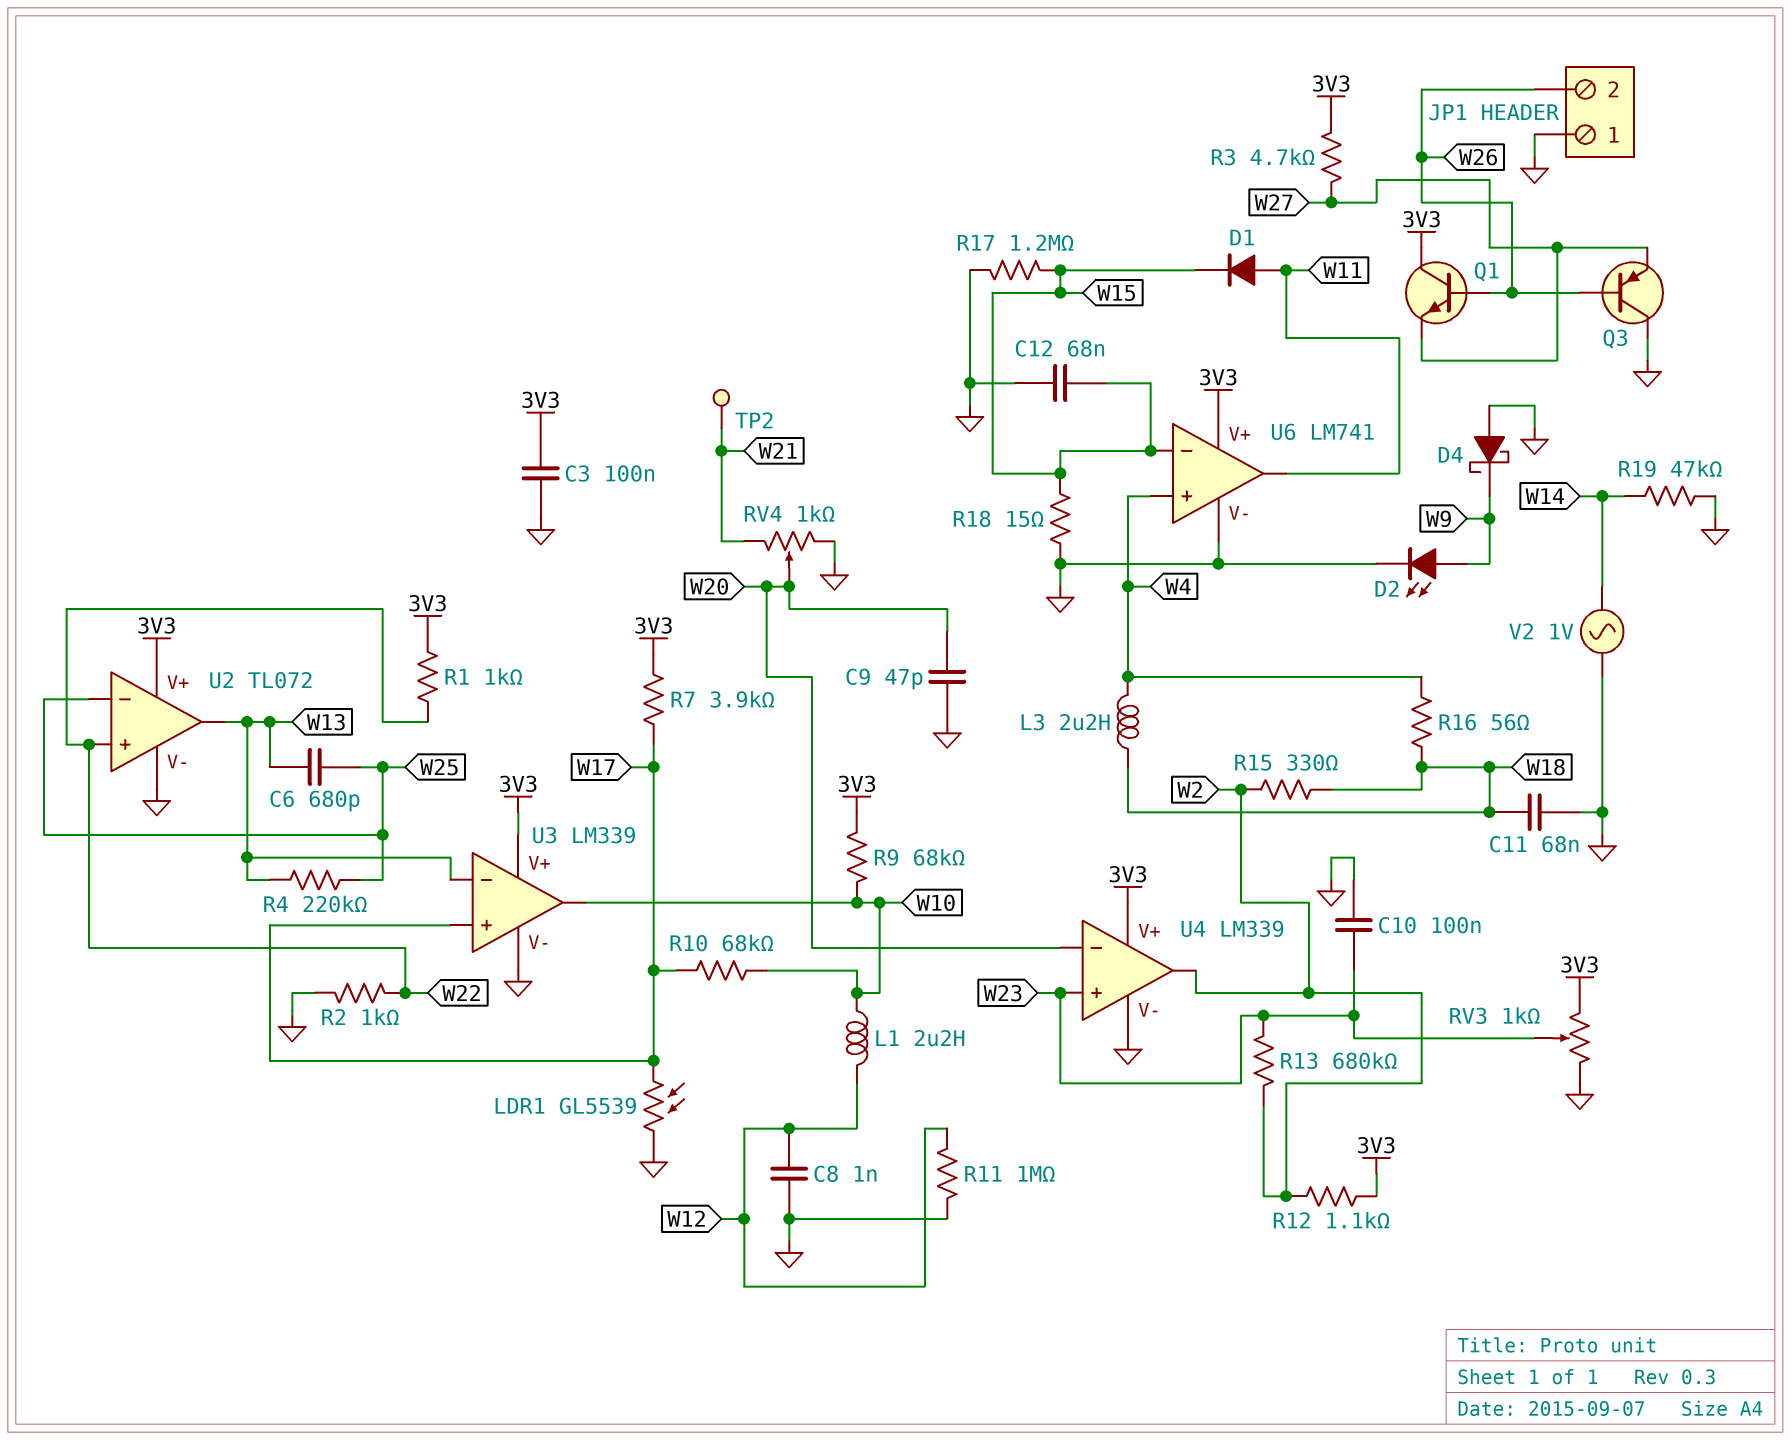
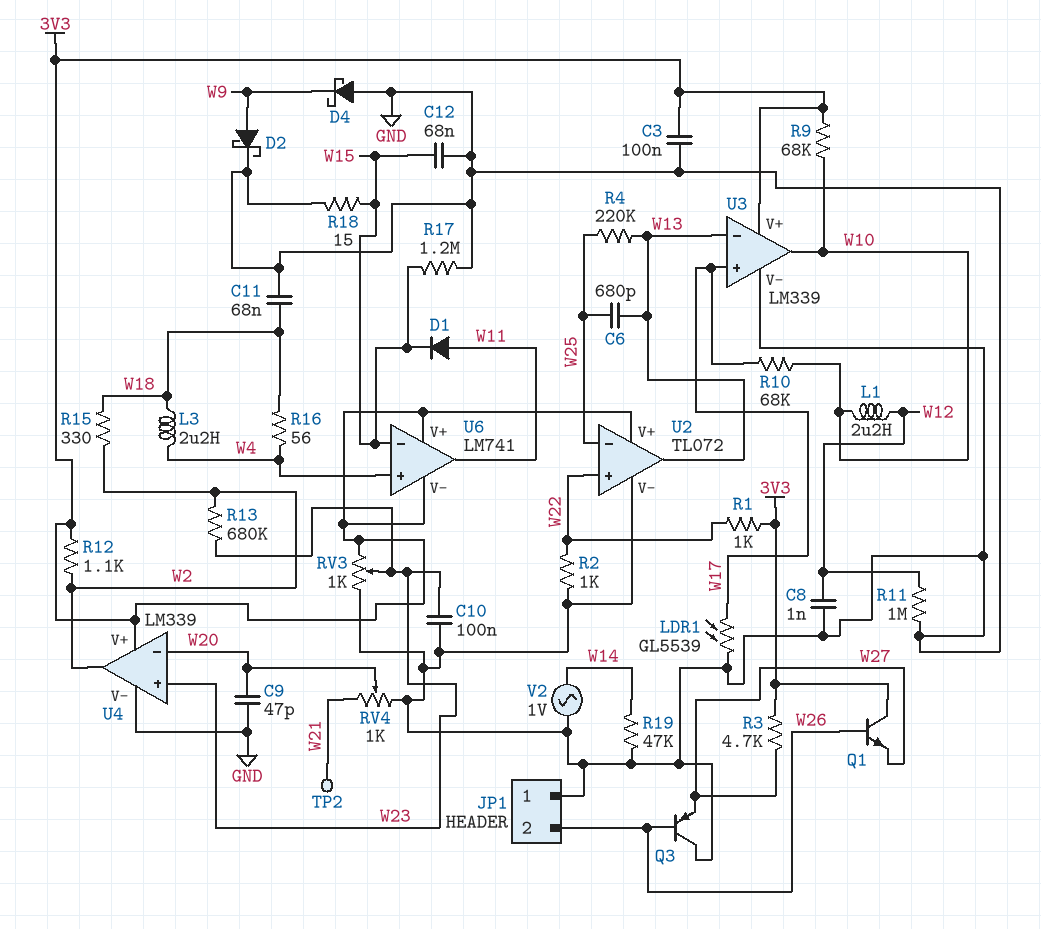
D2: LED (A W9, K GND) -> schottky (A W9, K GND)
R7: 3.9k (3V3, W17) -> none
U6 pin V-: GND -> 3V3

